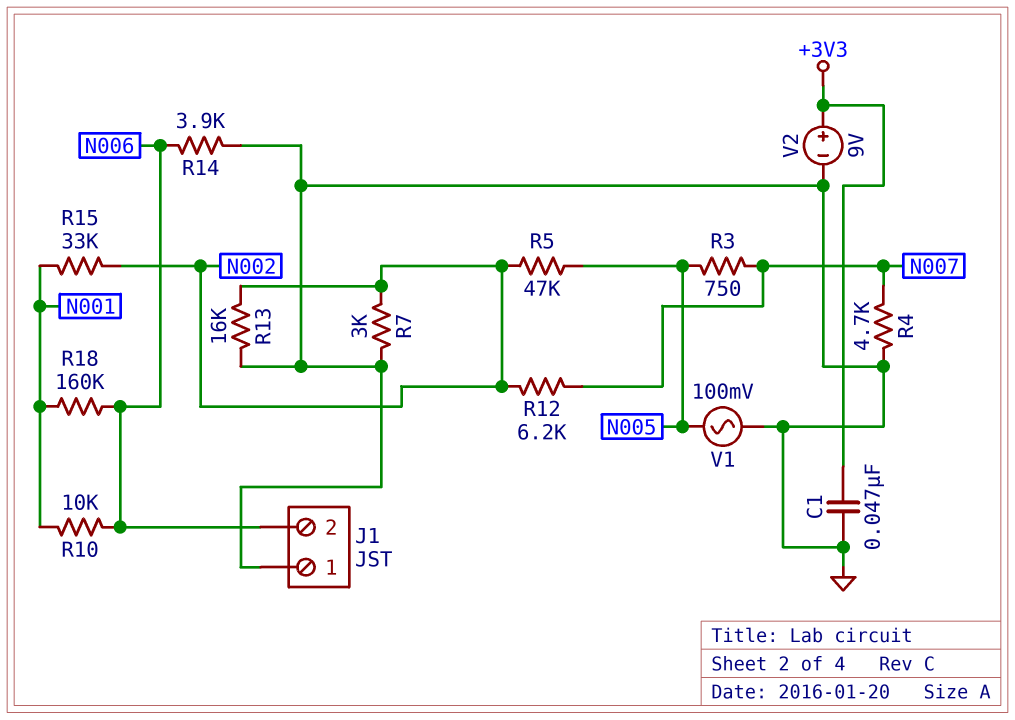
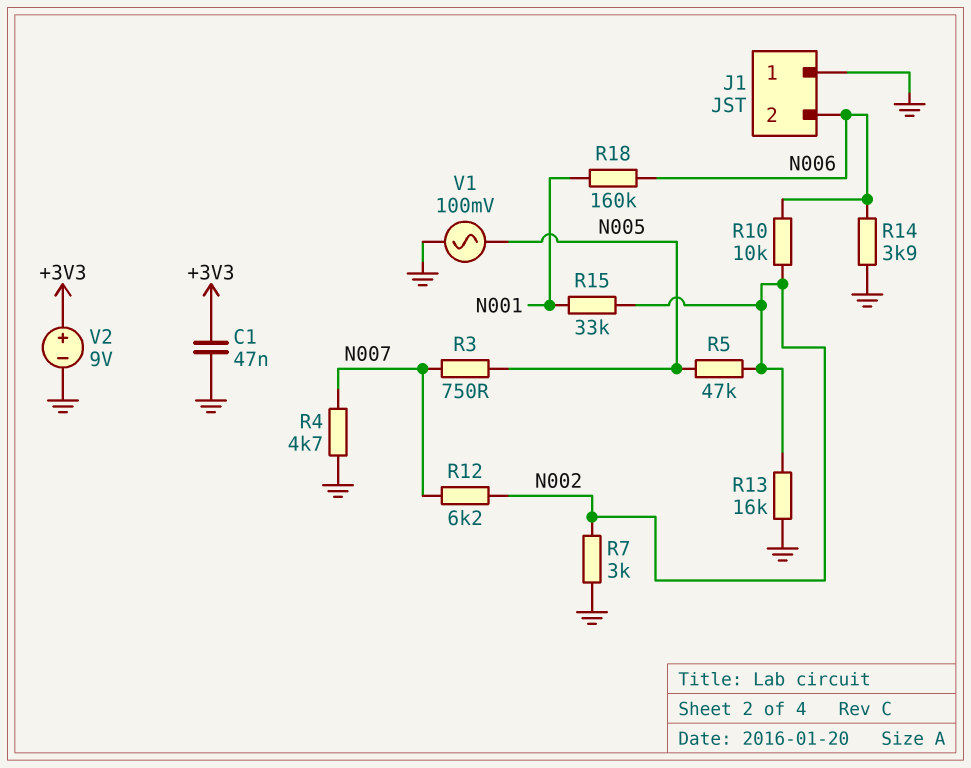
R10: 10k (N001, N006) -> 10k (N002, N006)

